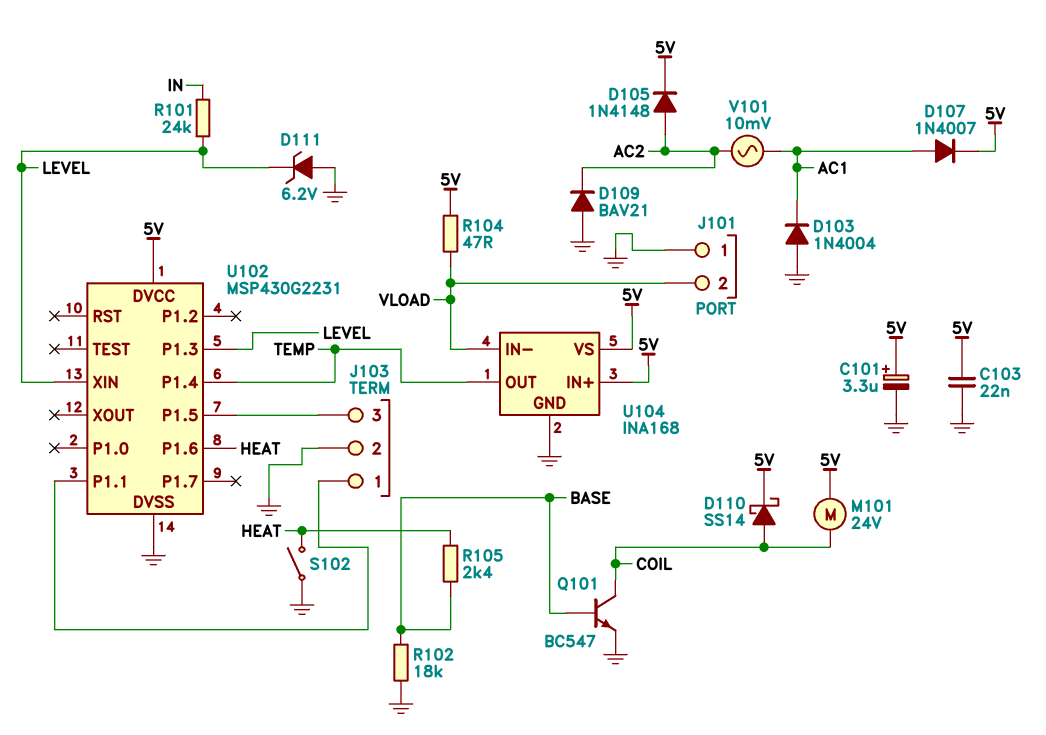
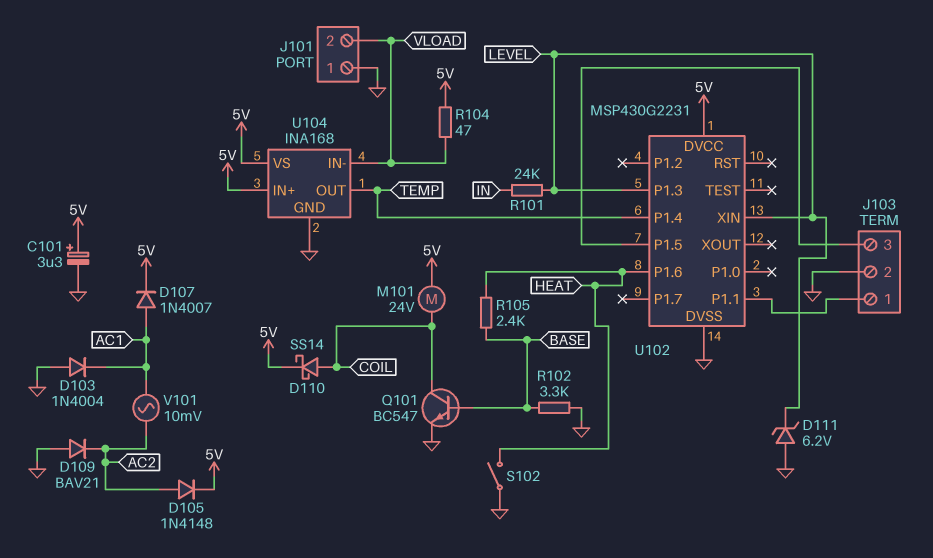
C103: 22nF (5V, GND) -> none
R102: 18k (BASE, GND) -> 3.3k (BASE, GND)

